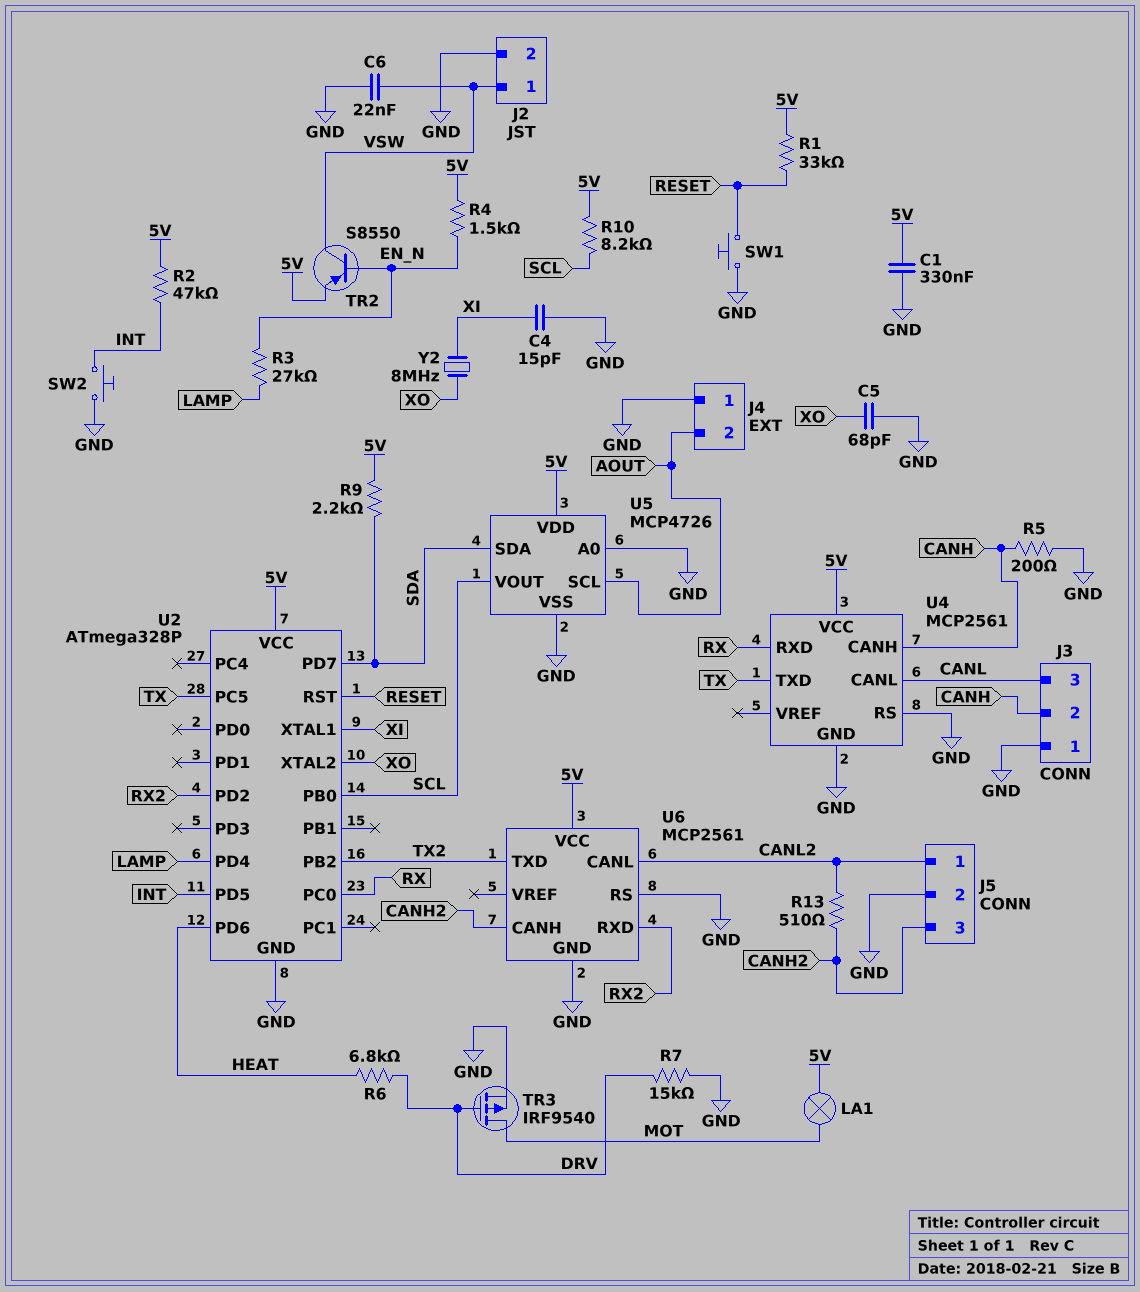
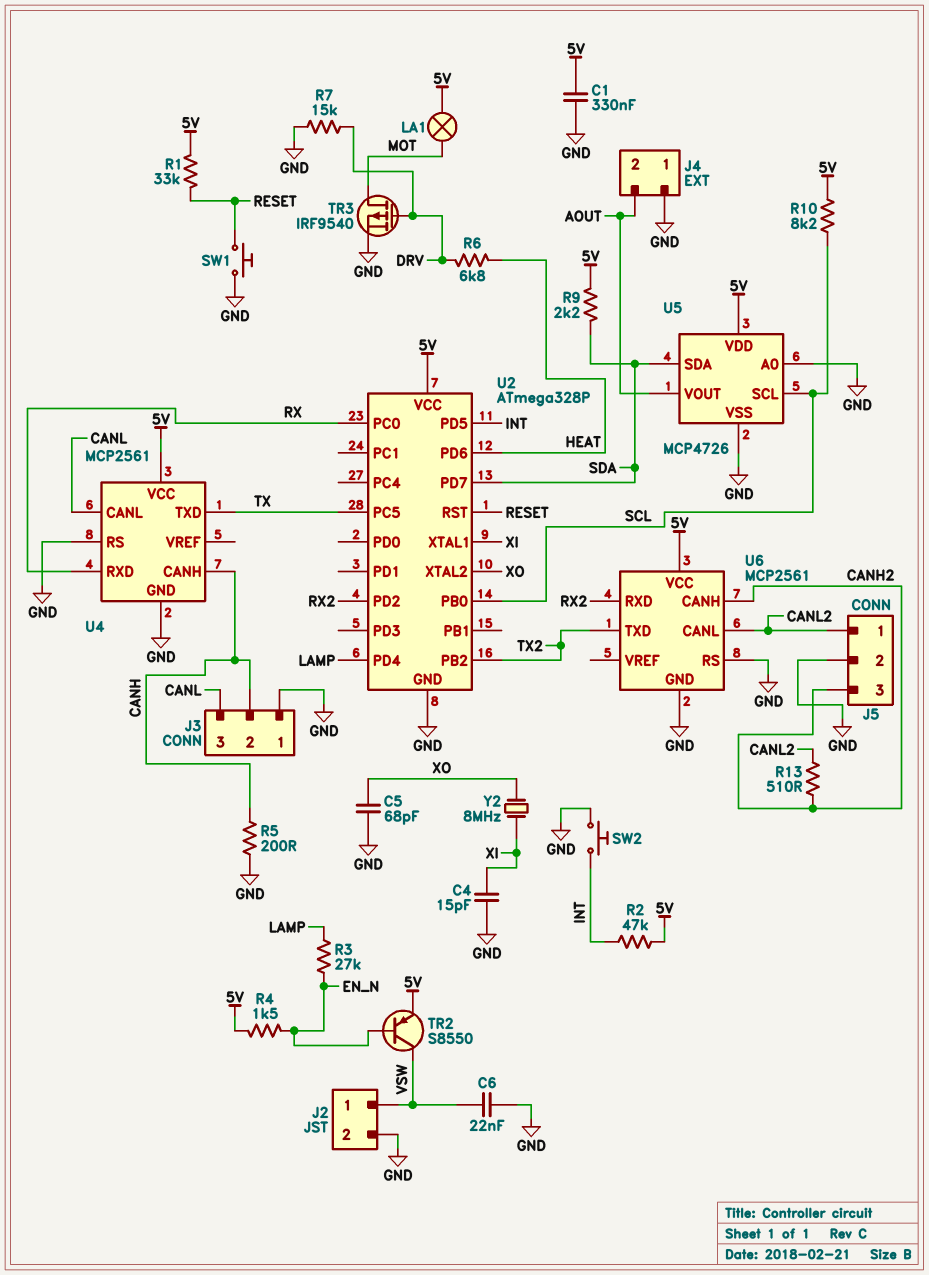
U5 pin SCL: AOUT -> SCL
U5 pin VOUT: SCL -> AOUT

